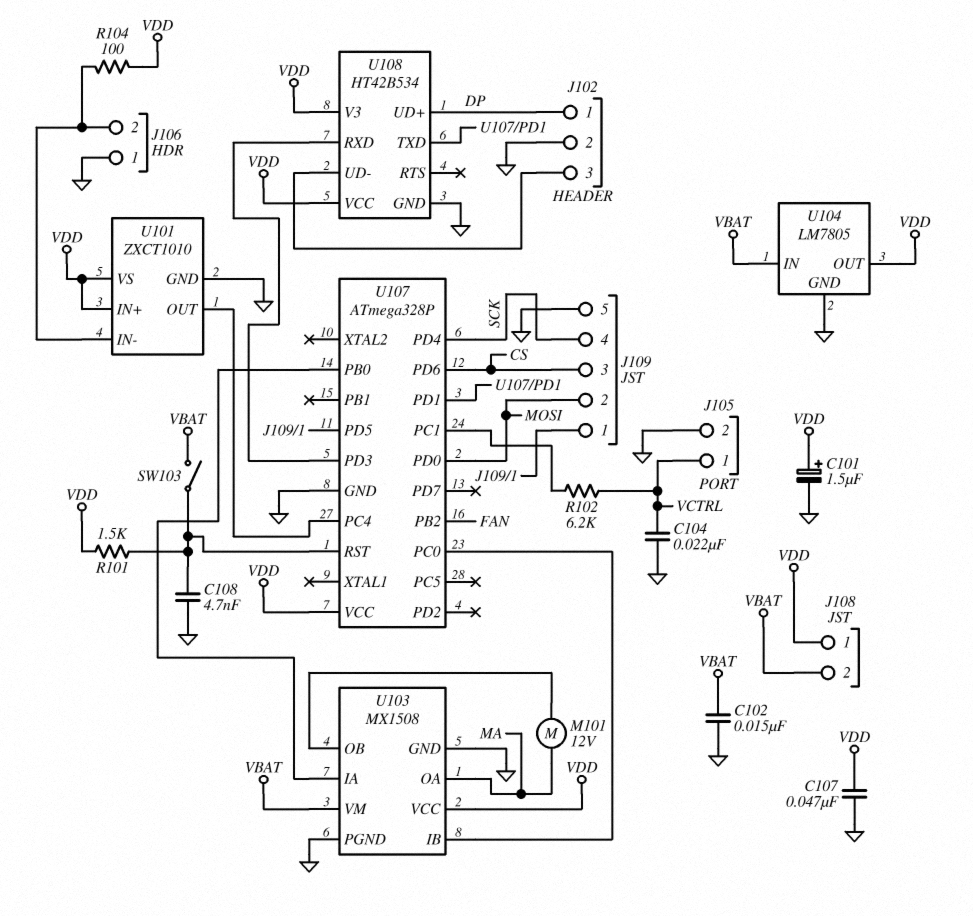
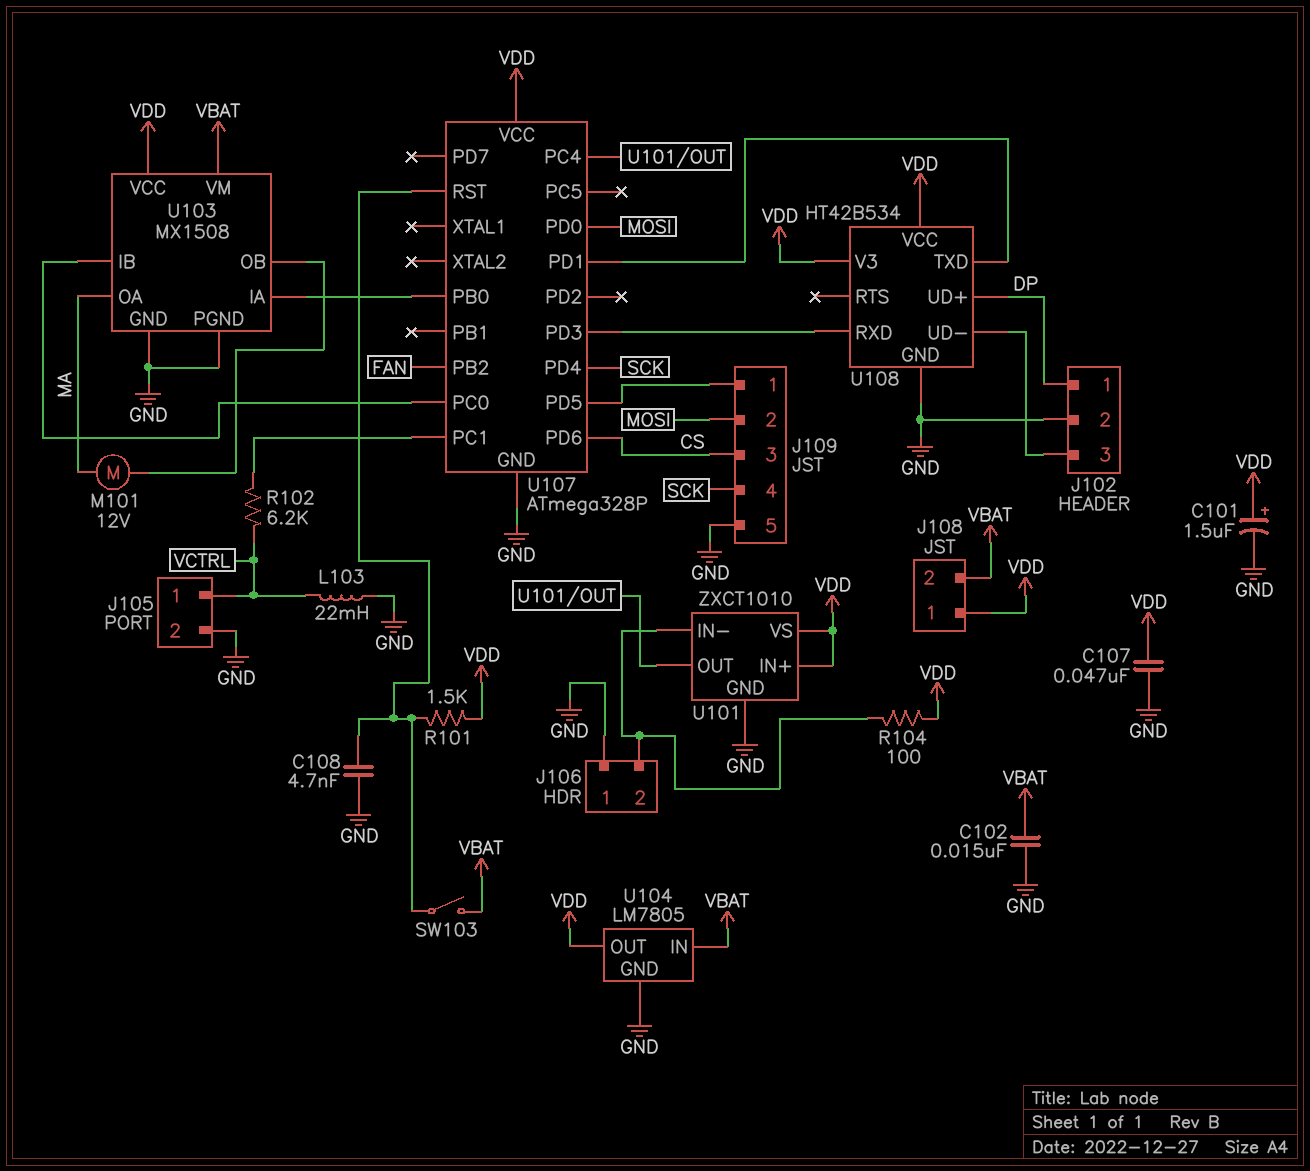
C104: 22nF (GND, VCTRL) -> none
L103: none -> 22mH (GND, VCTRL)

